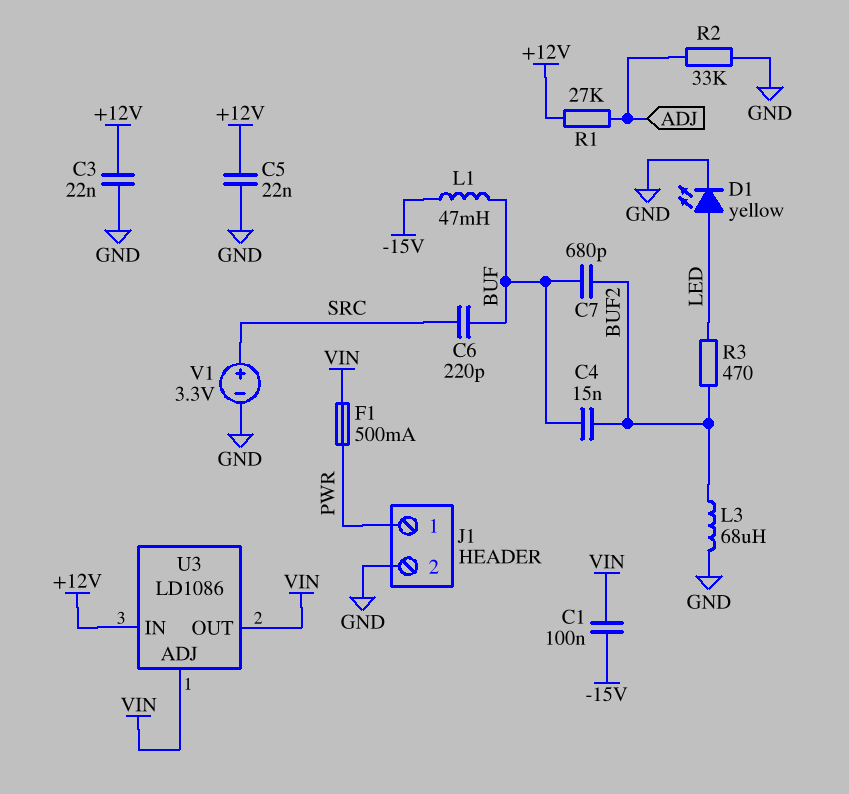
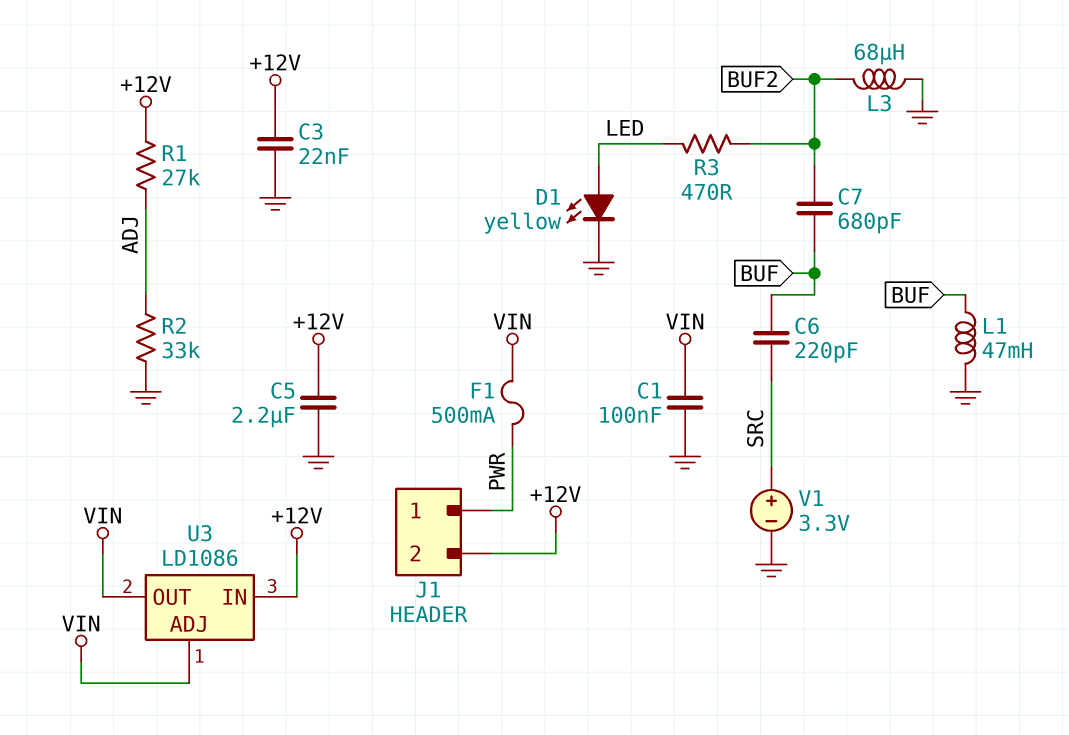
C1: 100nF (-15V, VIN) -> 100nF (GND, VIN)
C4: 15nF (BUF, BUF2) -> none
C5: 22nF (+12V, GND) -> 2.2uF (+12V, GND)
J1 pin 2: GND -> +12V
L1: 47mH (-15V, BUF) -> 47mH (BUF, GND)

